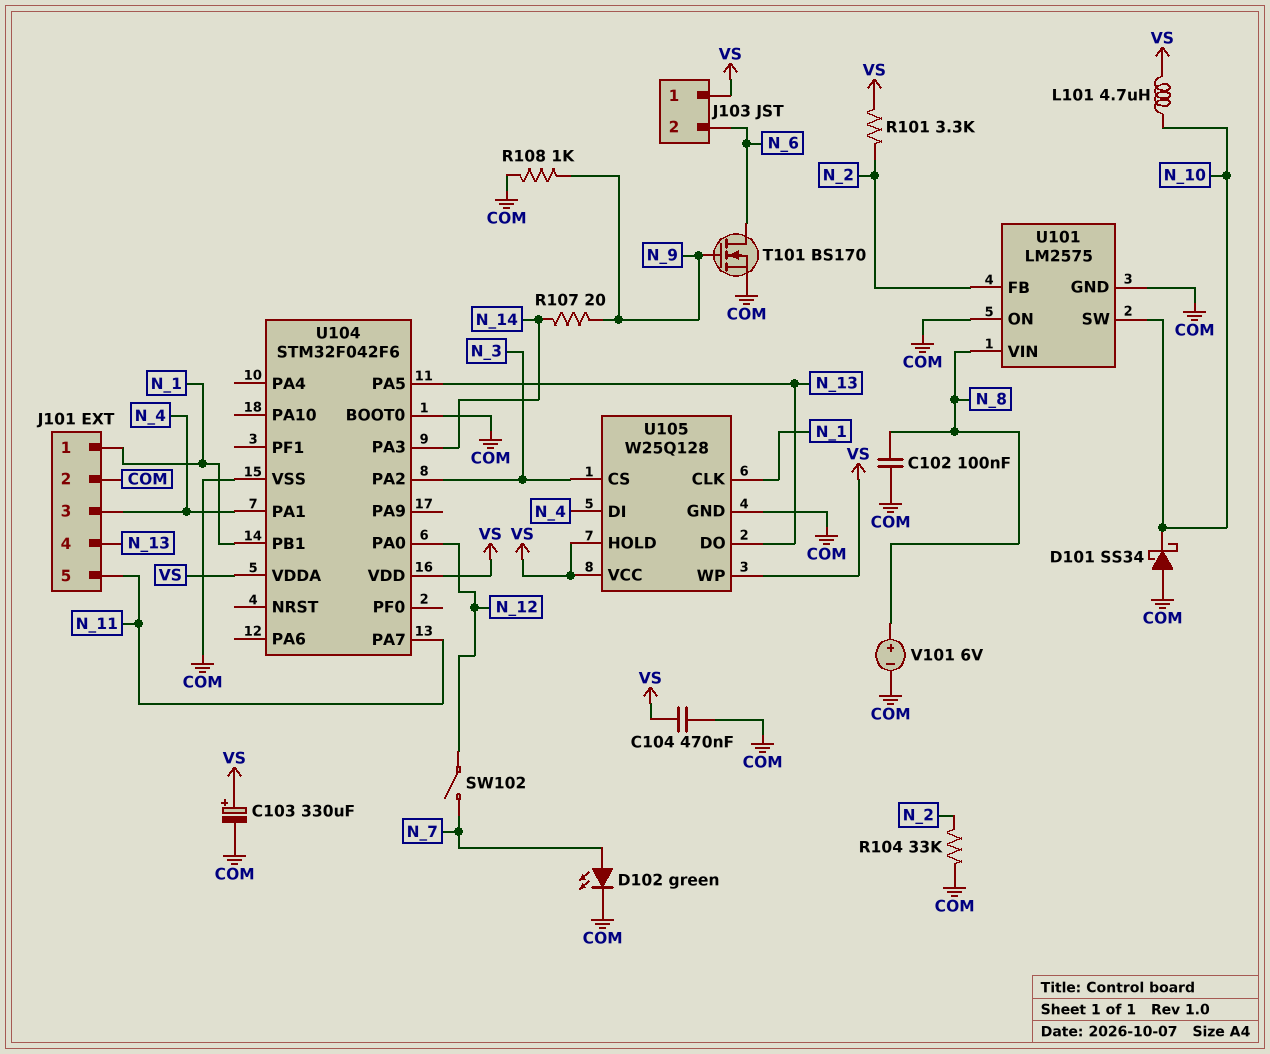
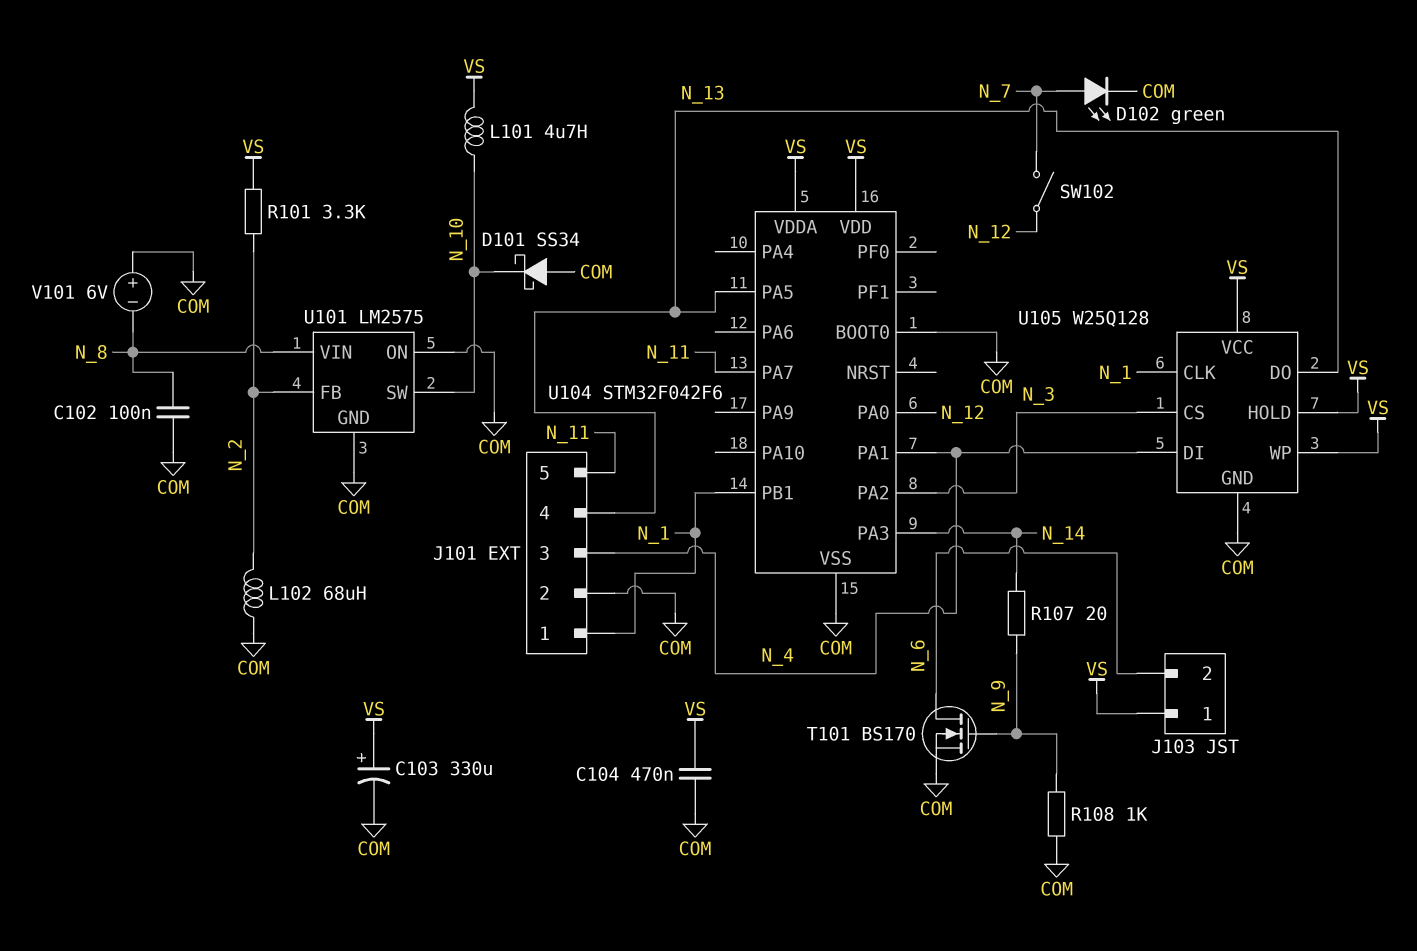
L102: none -> 68uH (COM, N_2)
R104: 33k (COM, N_2) -> none
V101: 6V (plus N_8, minus COM) -> 6V (plus COM, minus N_8)

